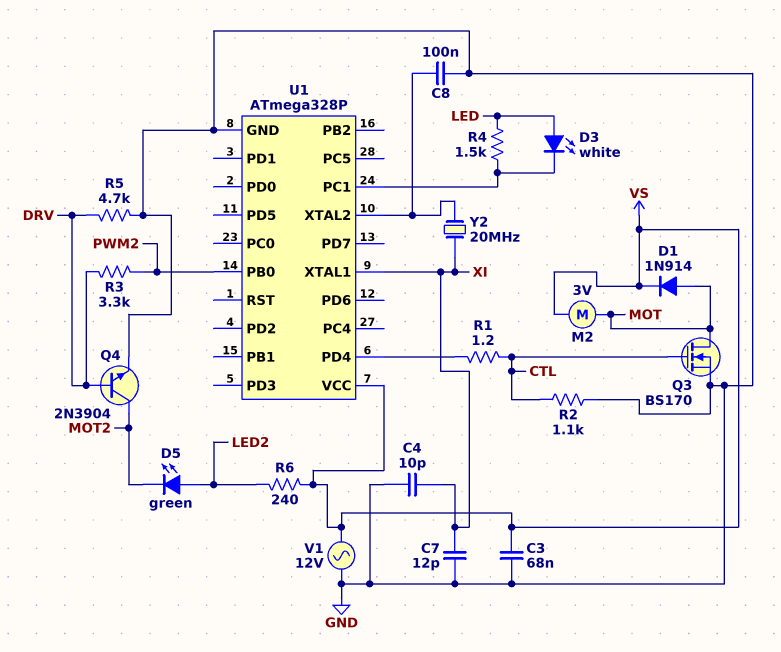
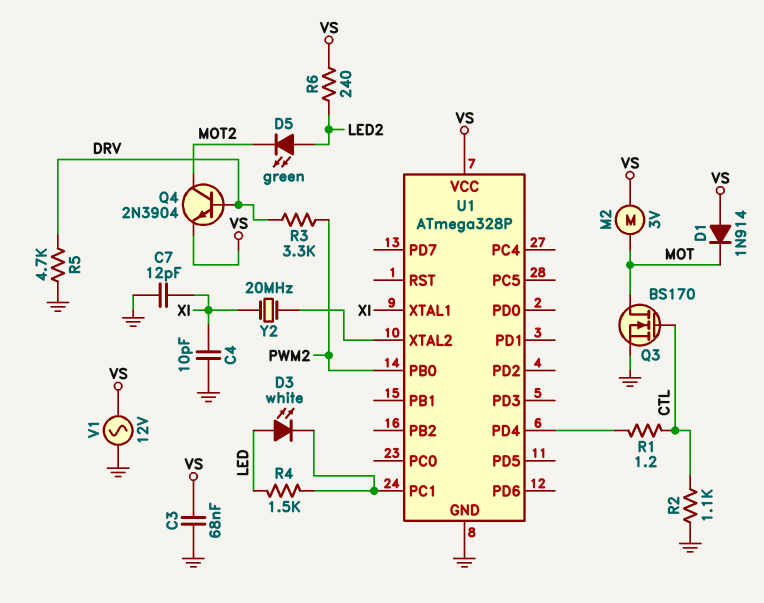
C8: 100nF (GND, U1/XTAL2) -> none
D1: diode 1N914 (A MOT, K VS) -> diode 1N914 (A VS, K MOT)
Q4: NPN 2N3904 (B DRV, C MOT2, E GND) -> NPN 2N3904 (B DRV, C MOT2, E VS)

